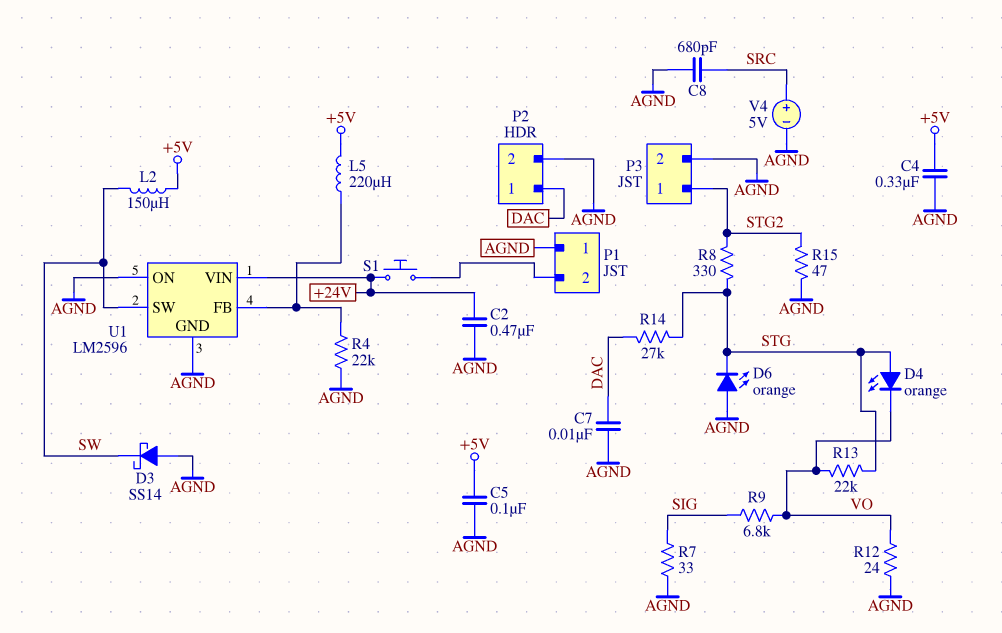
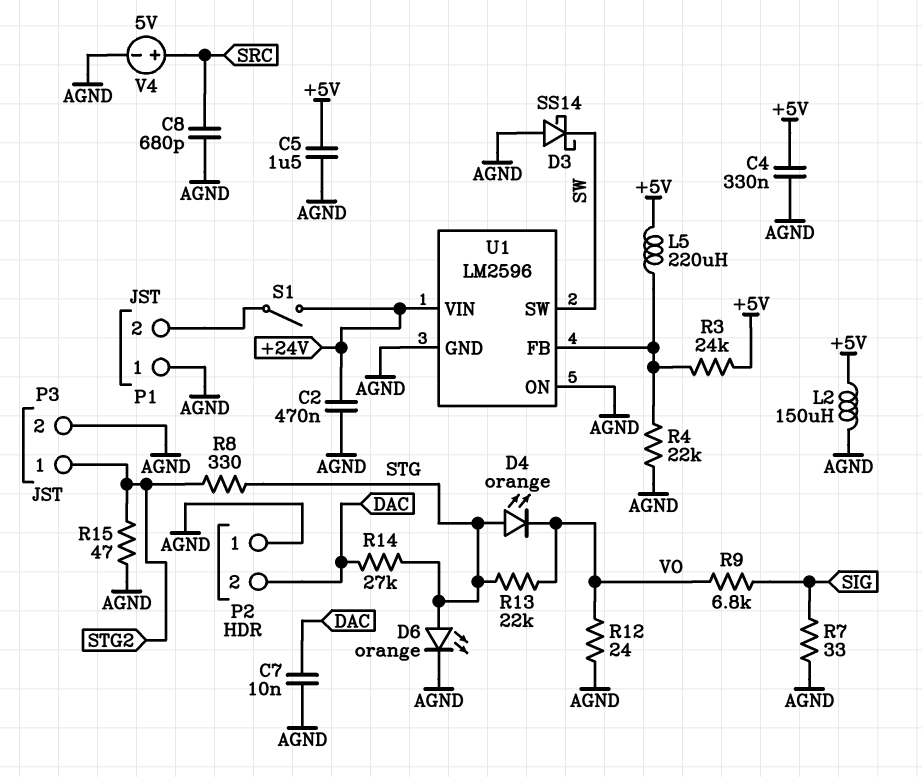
C5: 100nF (+5V, AGND) -> 1.5uF (+5V, AGND)
D6: LED orange (A AGND, K STG) -> LED orange (A STG, K AGND)
L2: 150uH (+5V, SW) -> 150uH (+5V, AGND)
P2 pin 1: DAC -> AGND
P2 pin 2: AGND -> DAC
R3: none -> 24k (+5V, U1/FB)
S1: button (+24V, P1/2) -> switch (+24V, P1/2)

